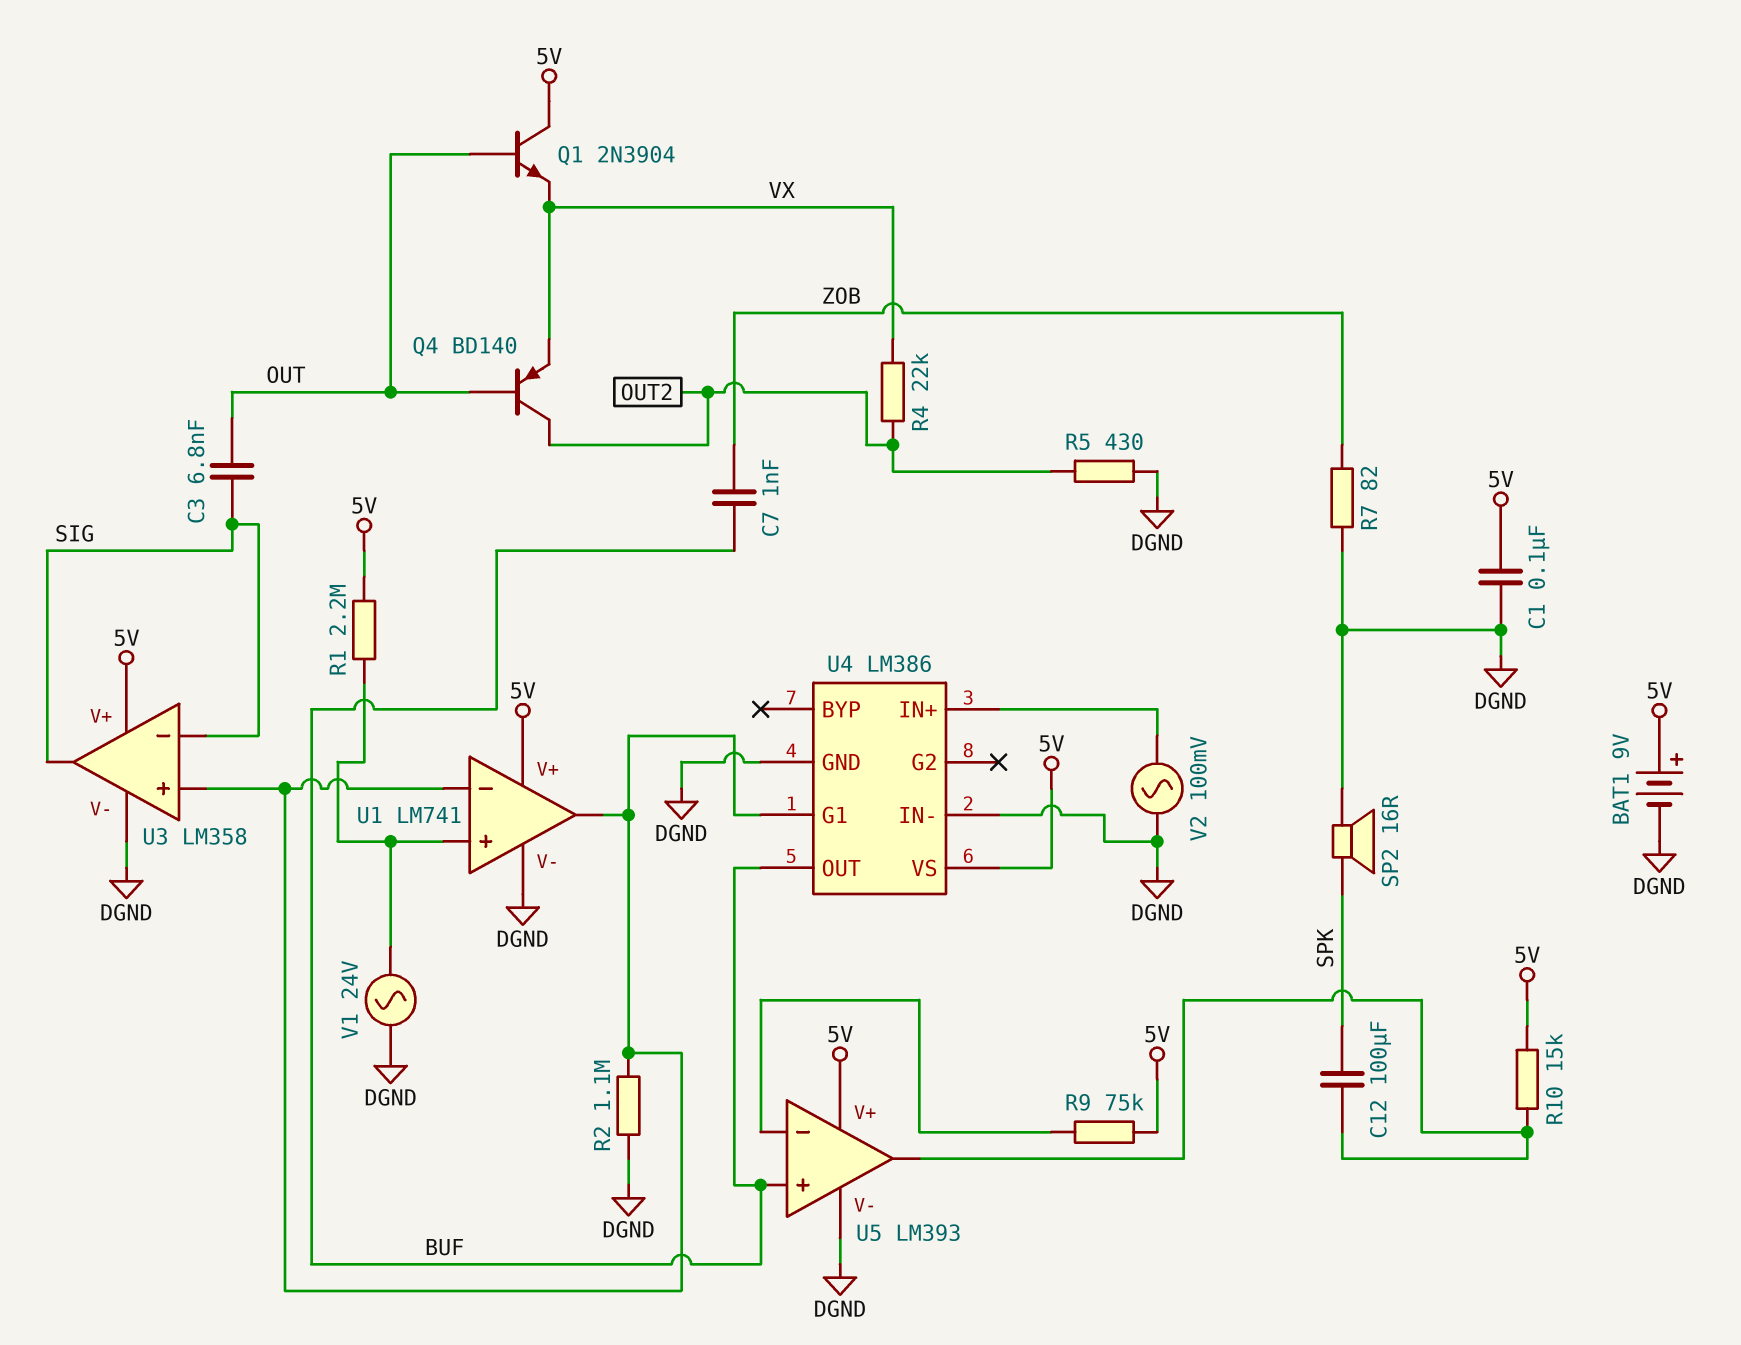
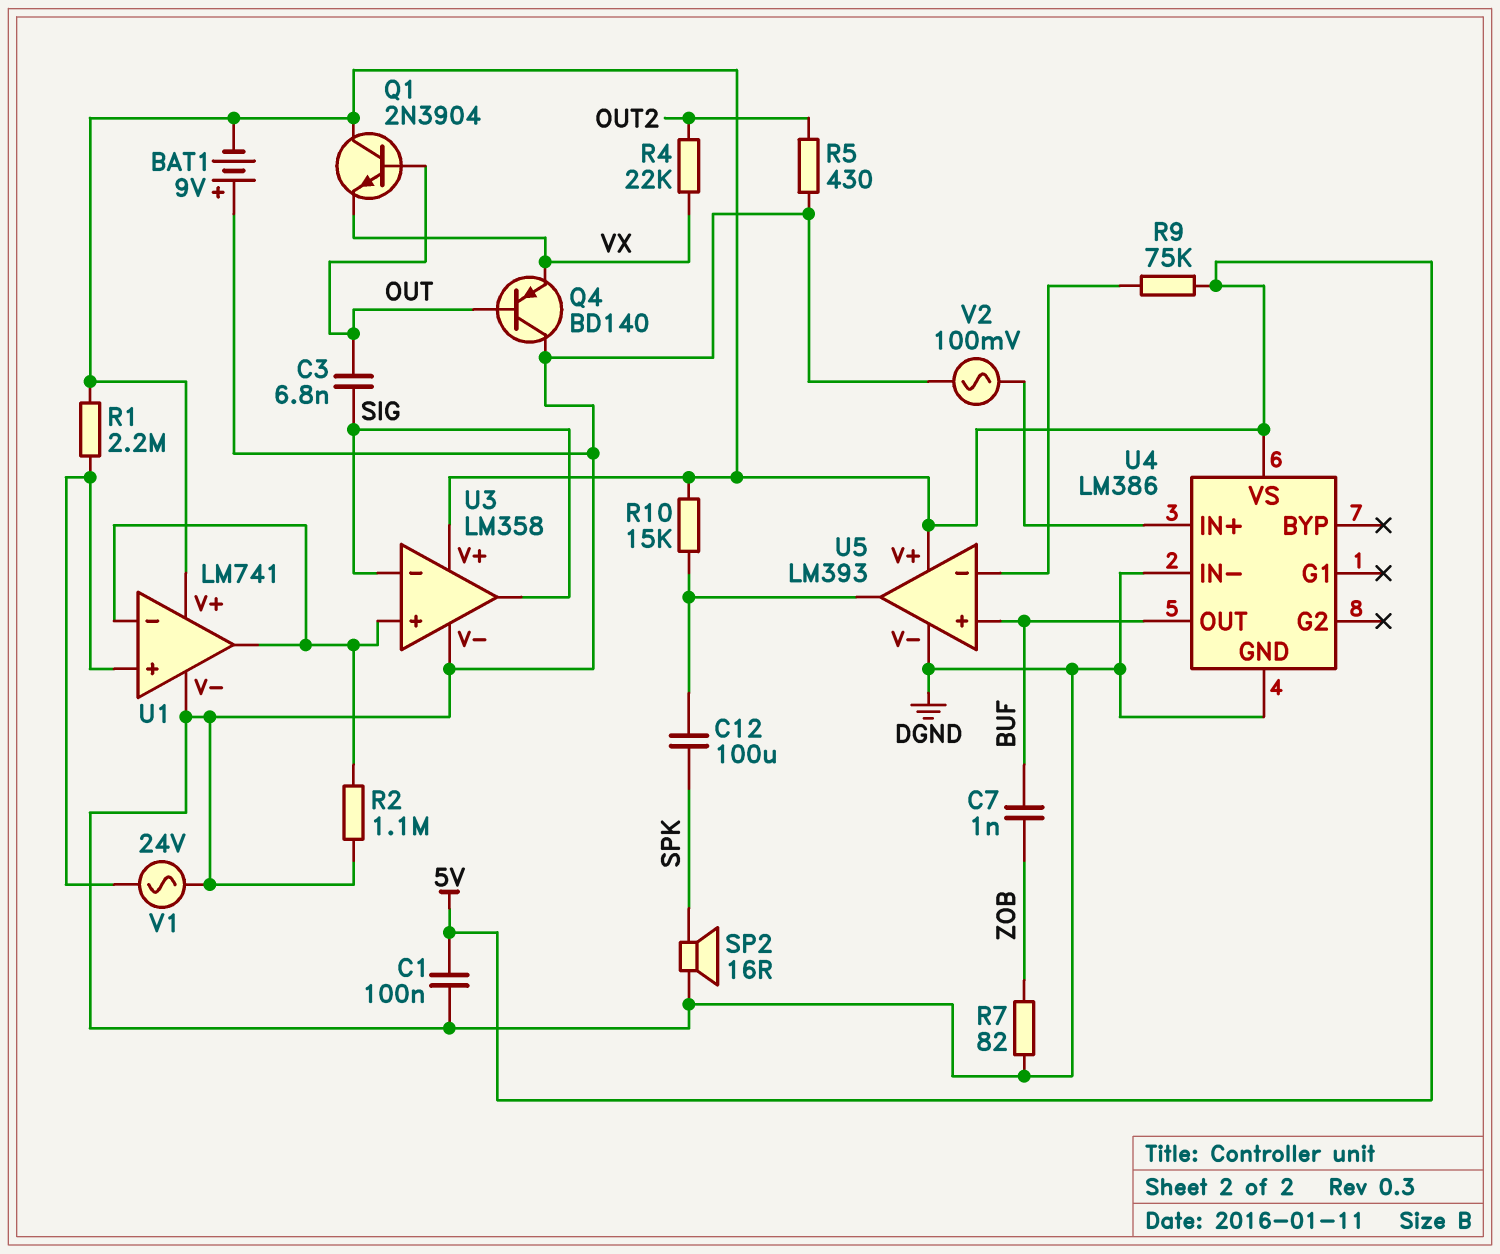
BAT1: 9V (plus 5V, minus DGND) -> 9V (plus DGND, minus 5V)
Q4: PNP BD140 (B OUT, C OUT2, E VX) -> PNP BD140 (B OUT, C DGND, E VX)
U4 pin G1: U1/in- -> none

